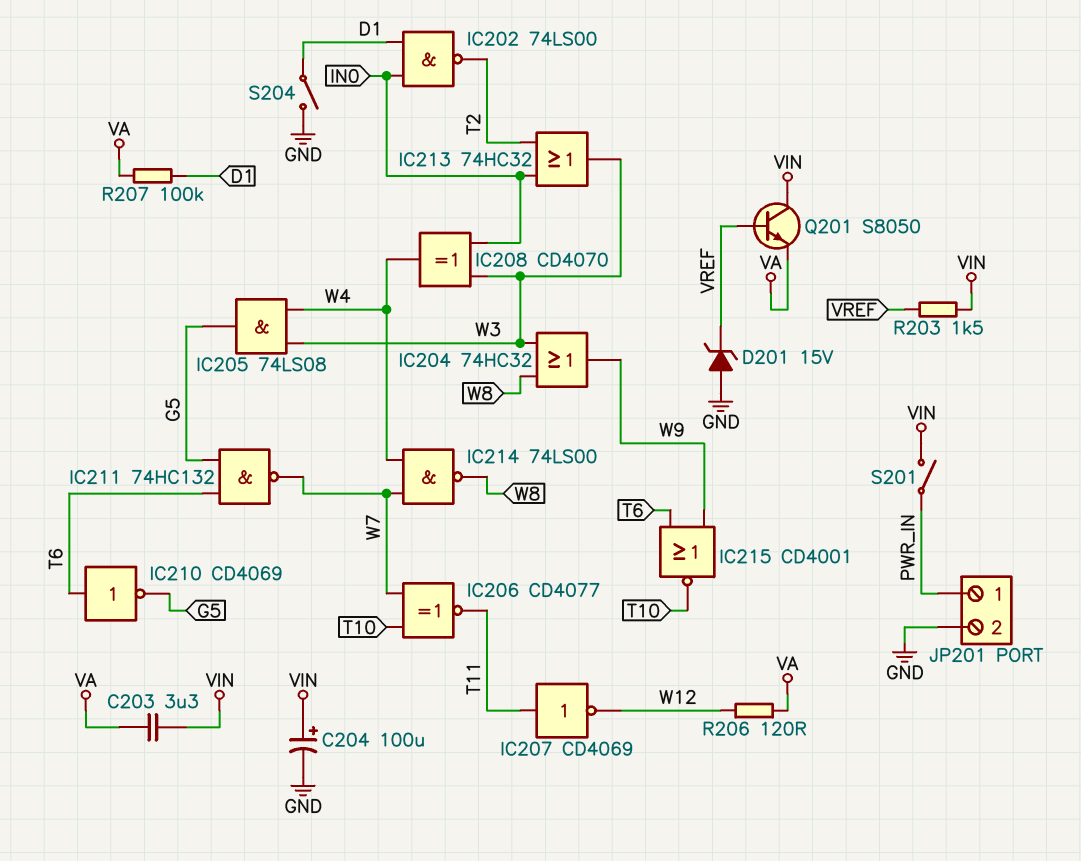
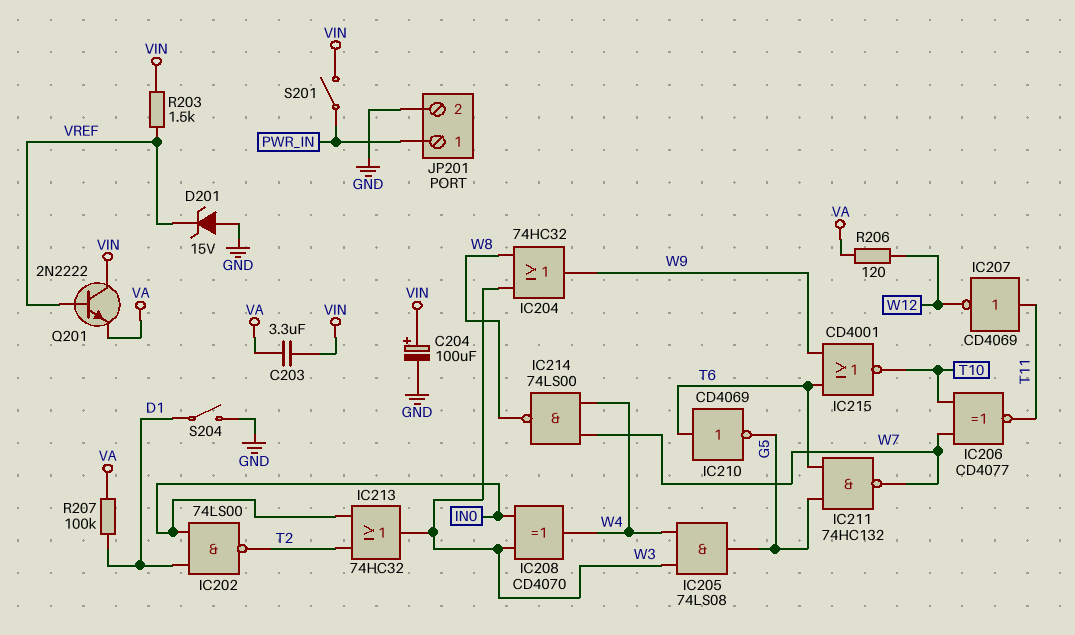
Q201: NPN S8050 (B VREF, C VIN, E VA) -> NPN 2N2222 (B VREF, C VIN, E VA)

